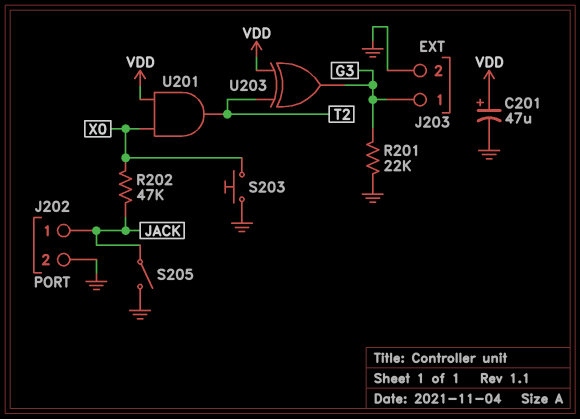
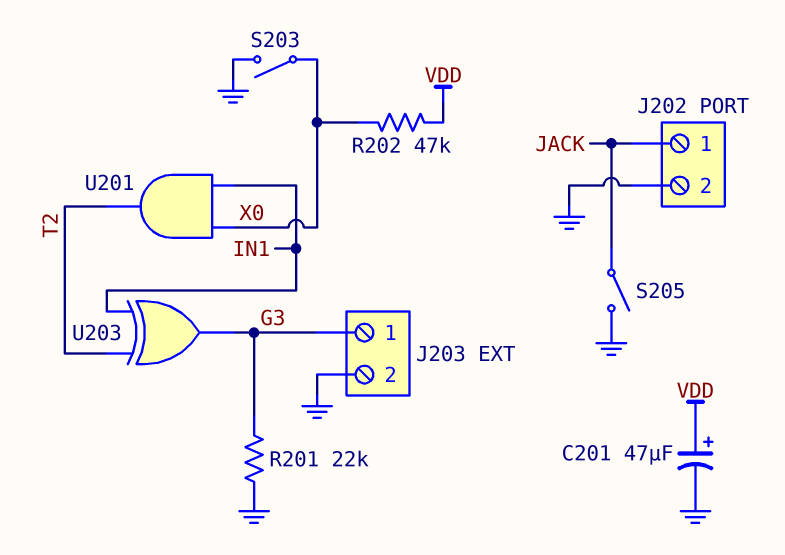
R202: 47k (JACK, X0) -> 47k (VDD, X0)
S203: button (GND, X0) -> switch (GND, X0)
U201: AND (in VDD, in X0, out T2) -> AND (in IN1, in X0, out T2)
U203: XOR (in T2, in VDD, out G3) -> XOR (in IN1, in T2, out G3)

